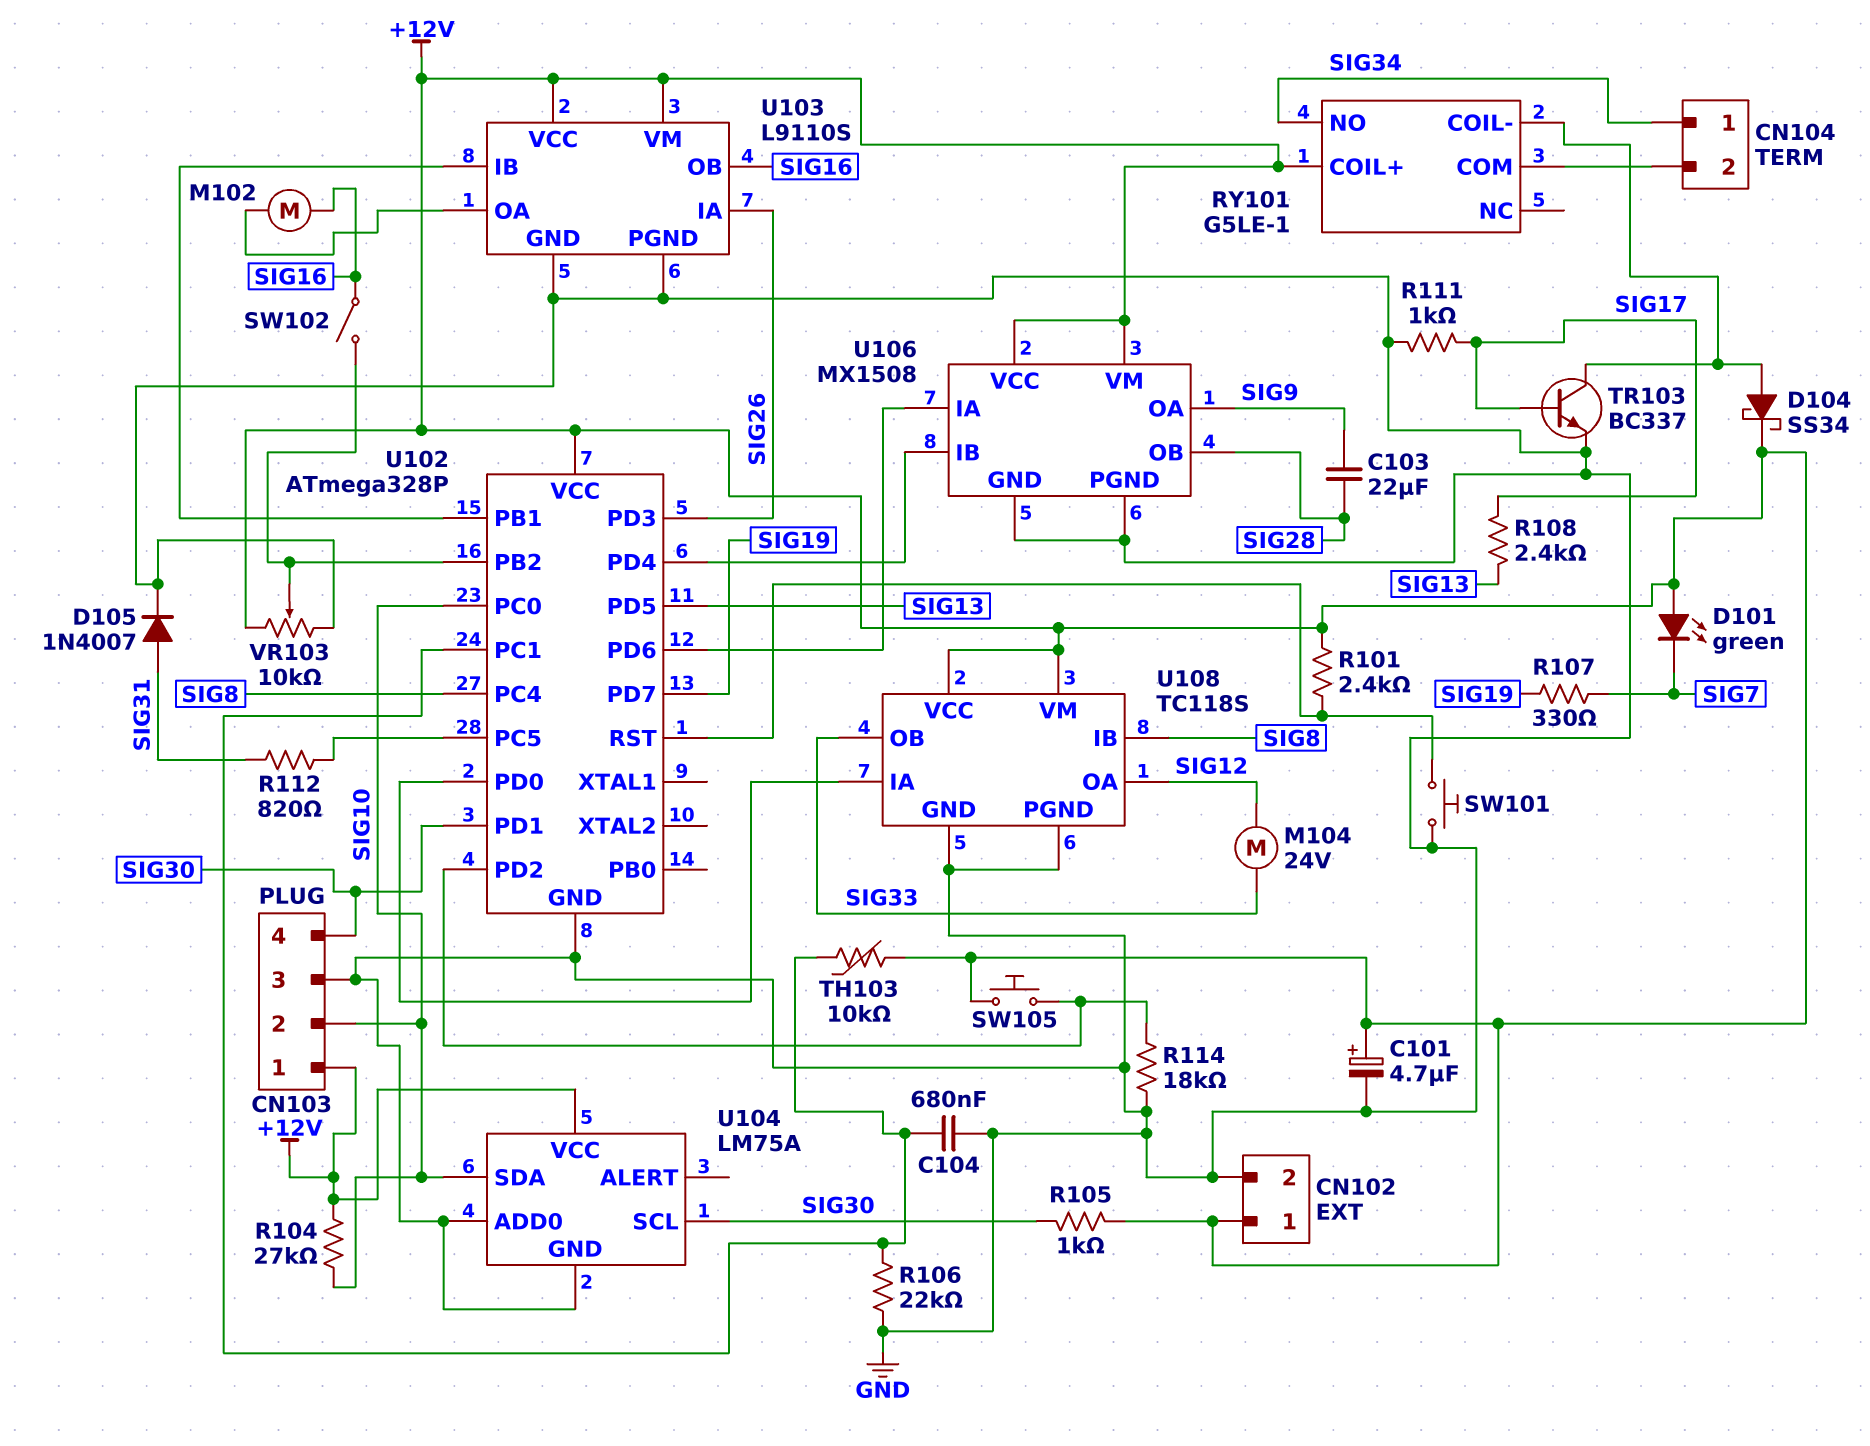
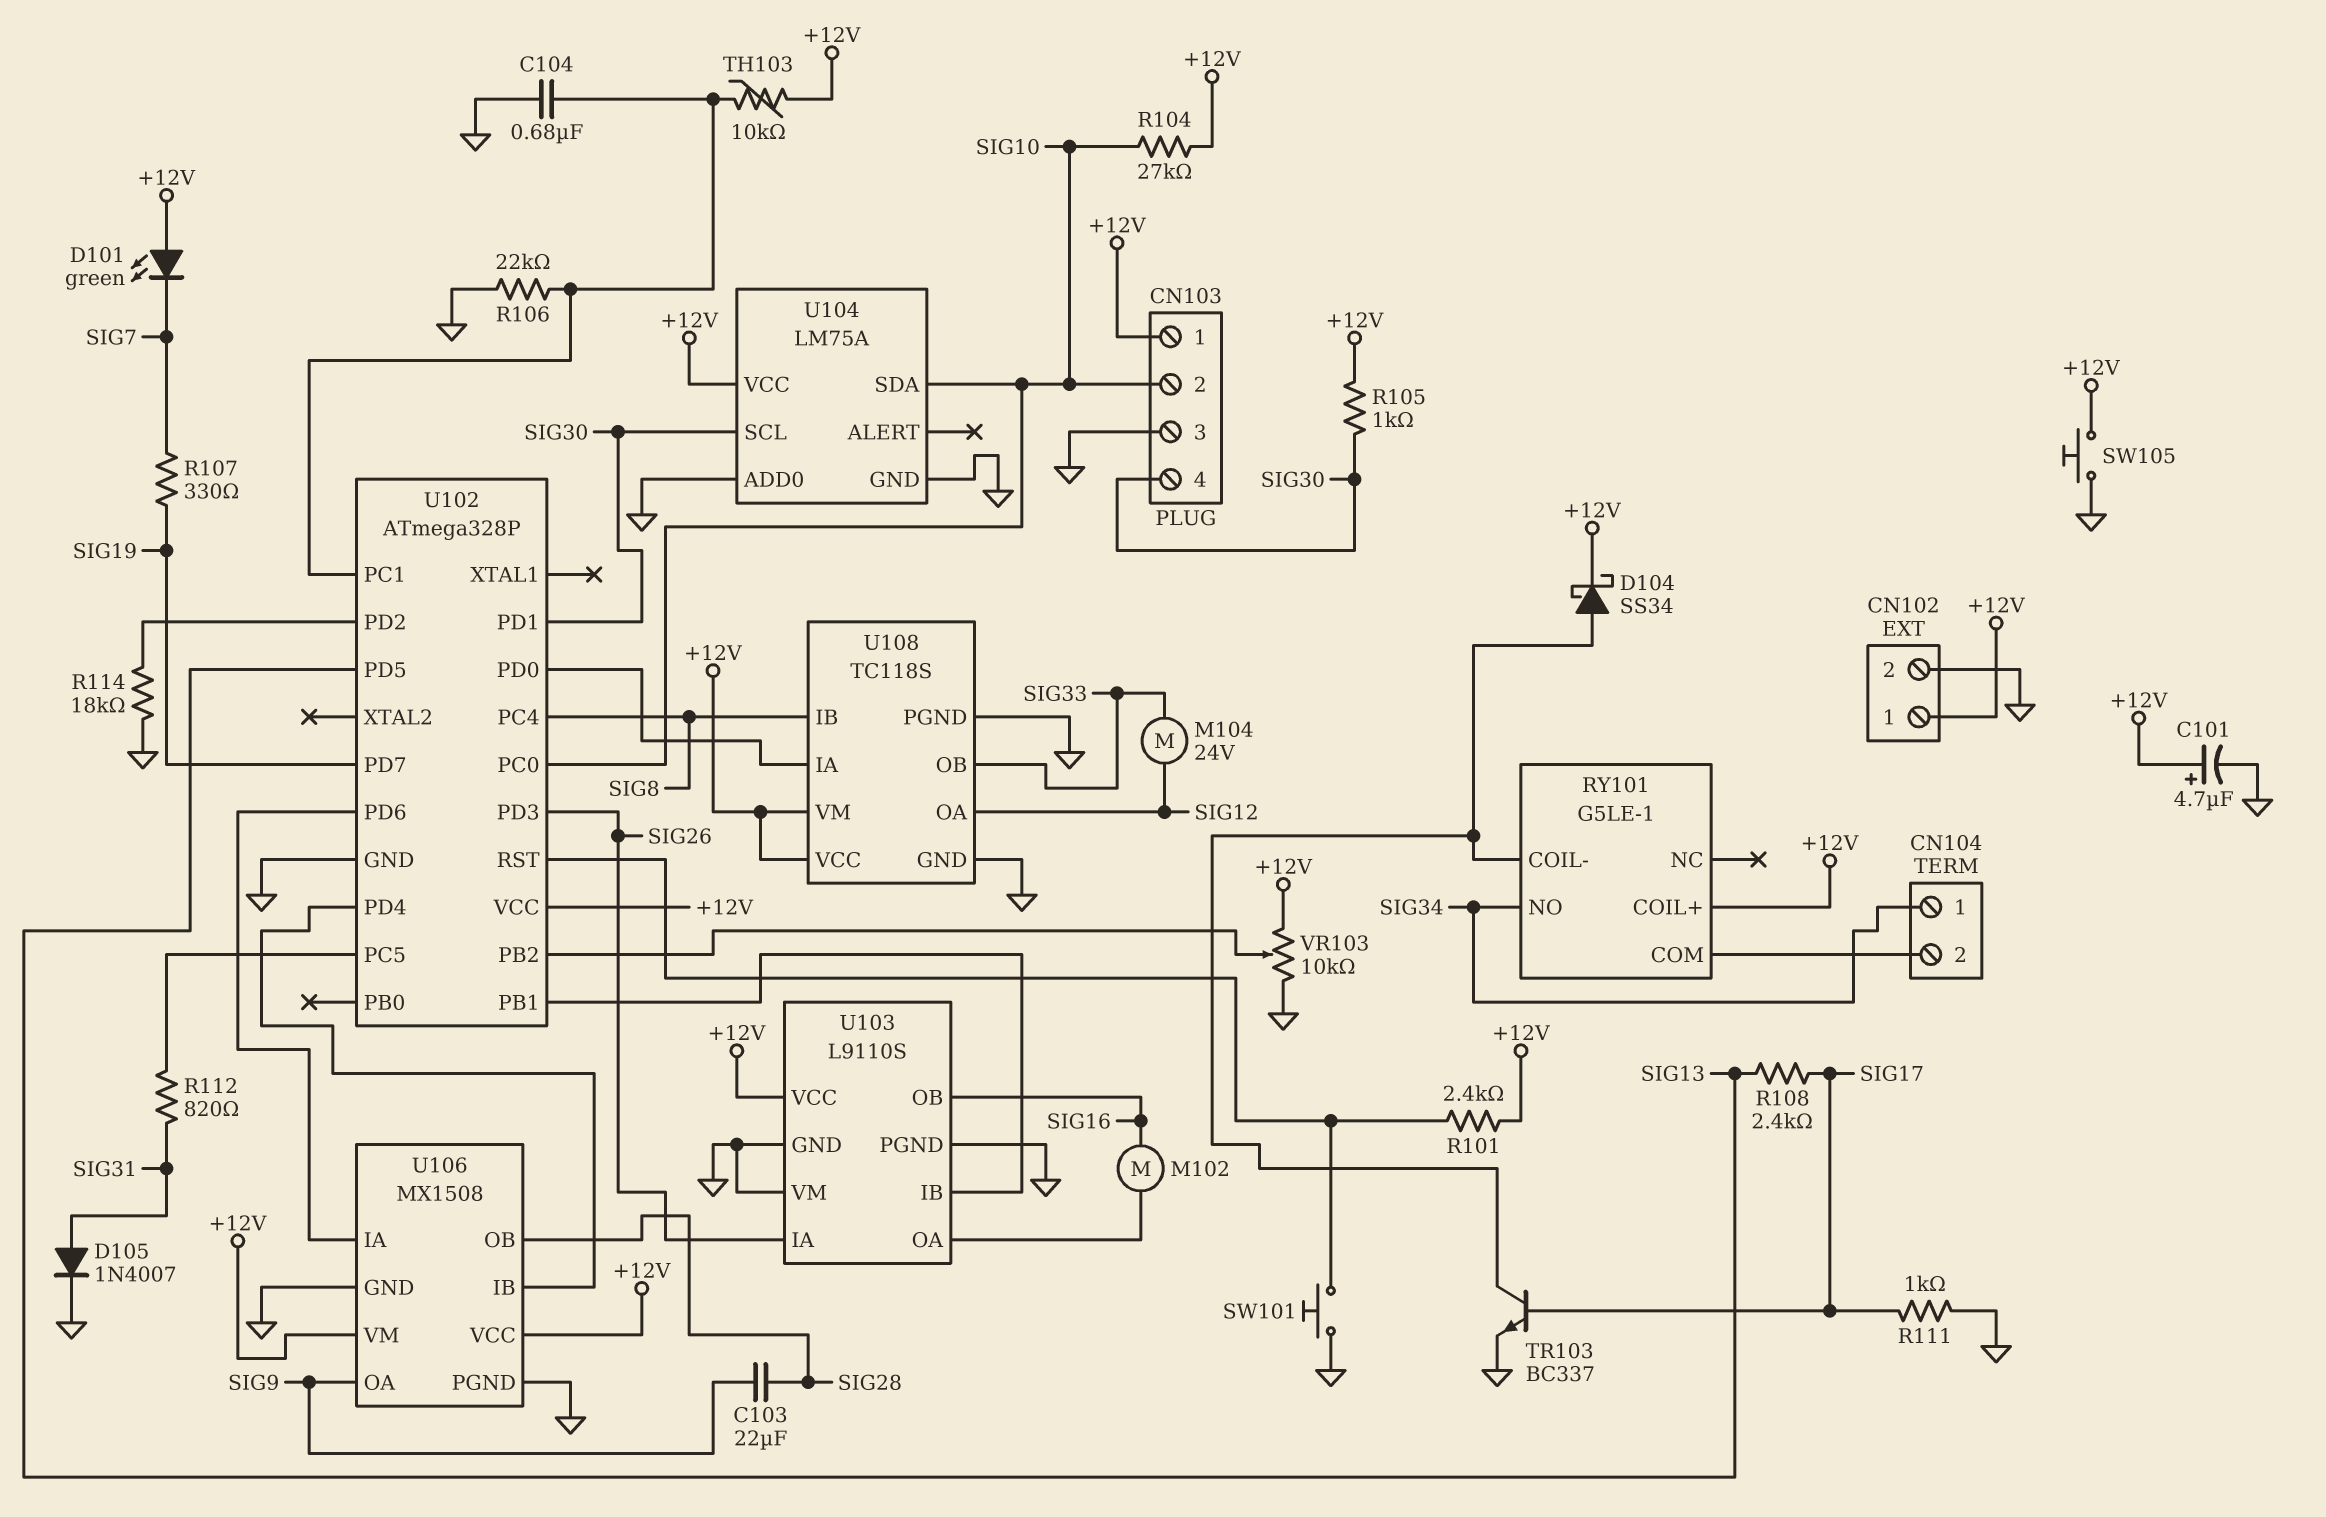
SW102: switch (SIG16, U102/PB2) -> none
SW105: button (+12V, U102/PD2) -> button (+12V, GND)
U103 pin VM: +12V -> GND

